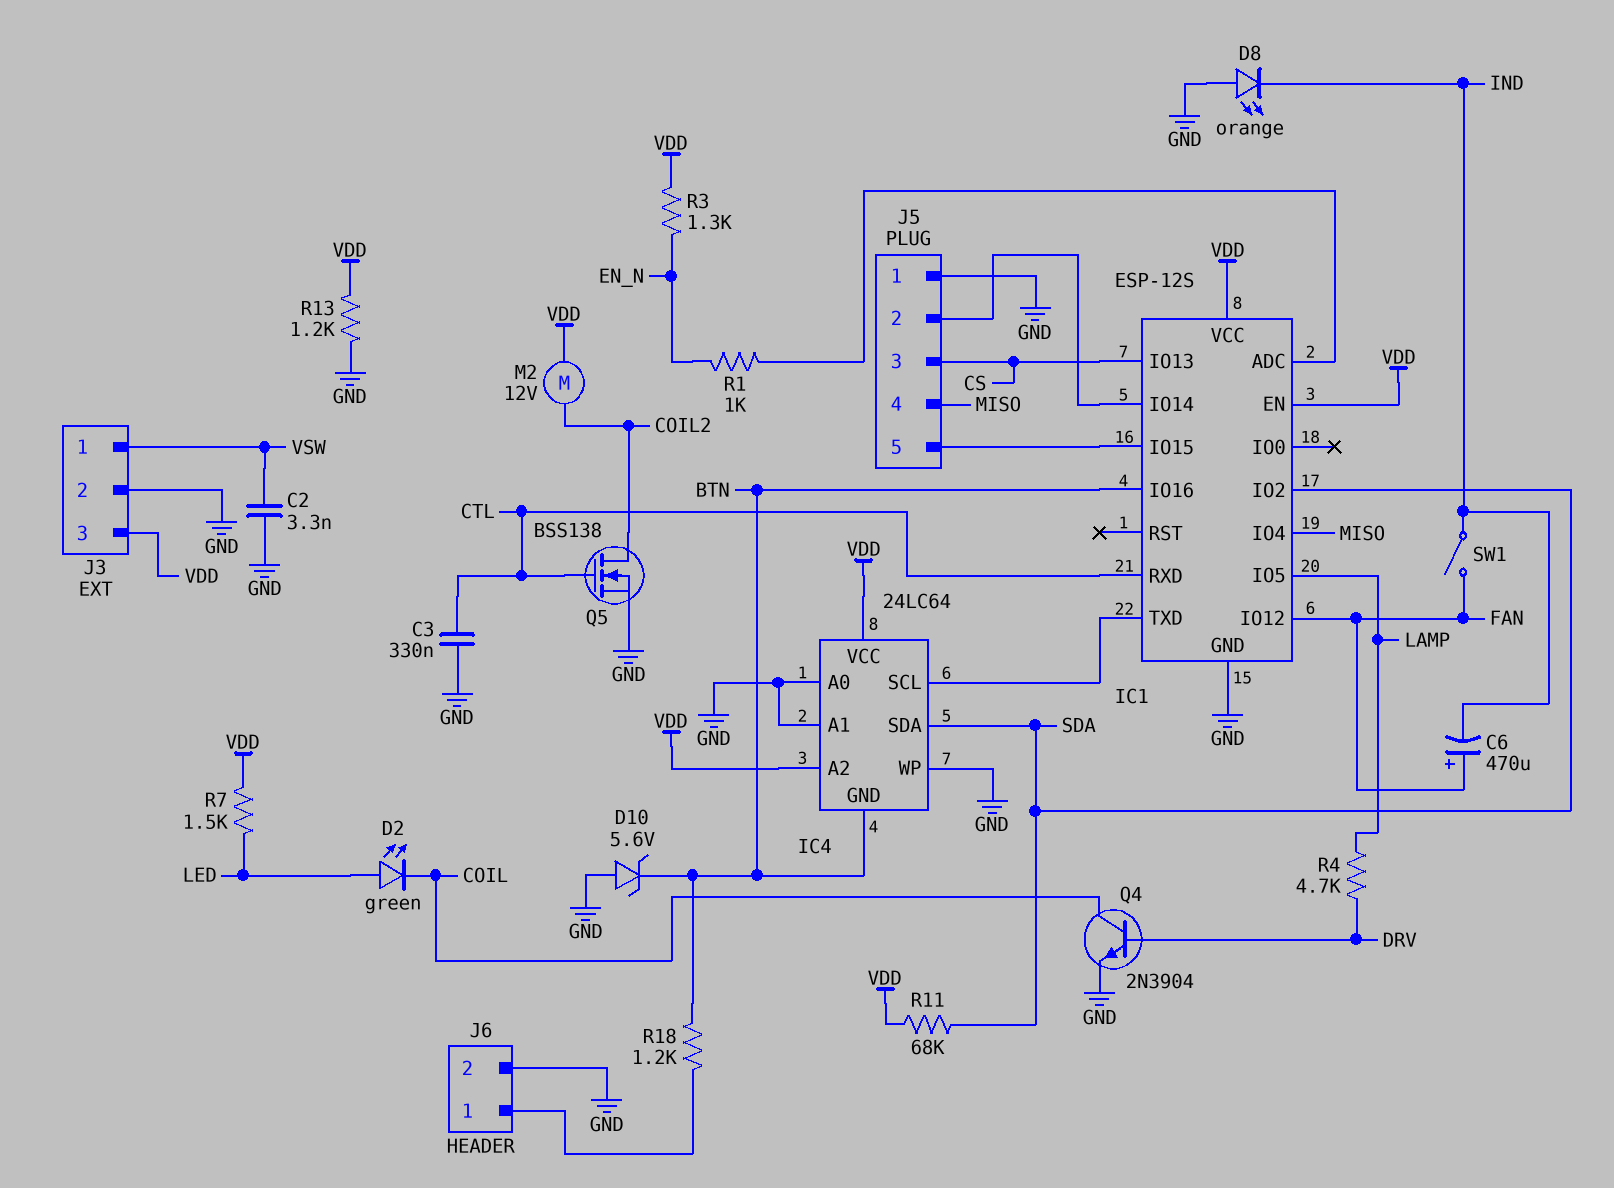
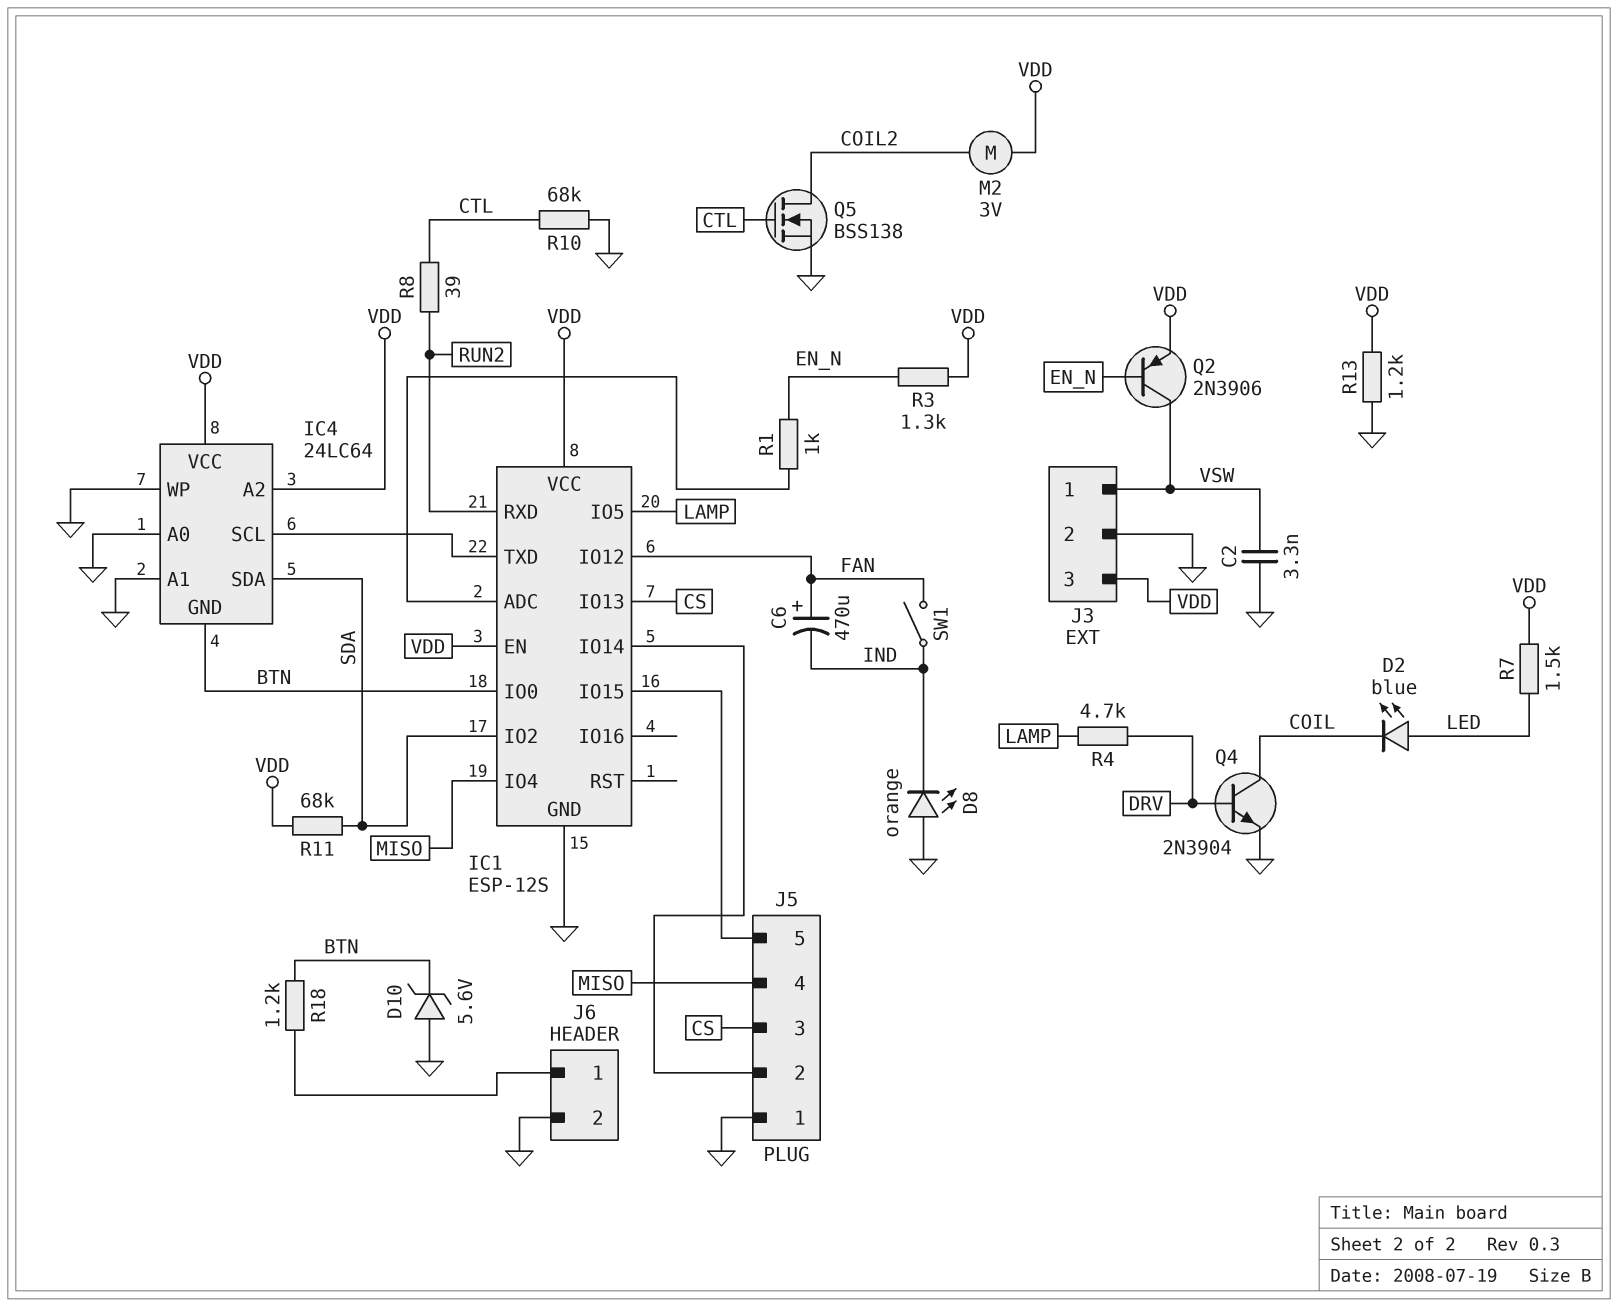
C3: 330nF (CTL, GND) -> none
D2: LED green (A LED, K COIL) -> LED blue (A LED, K COIL)
IC1 pin IO0: none -> BTN
IC1 pin IO16: BTN -> none
IC1 pin RXD: CTL -> RUN2
M2: motor 12V (COIL2, VDD) -> motor 3V (COIL2, VDD)
Q2: none -> PNP 2N3906 (B EN_N, C VSW, E VDD)
R8: none -> 39 (CTL, RUN2)
R10: none -> 68k (CTL, GND)

